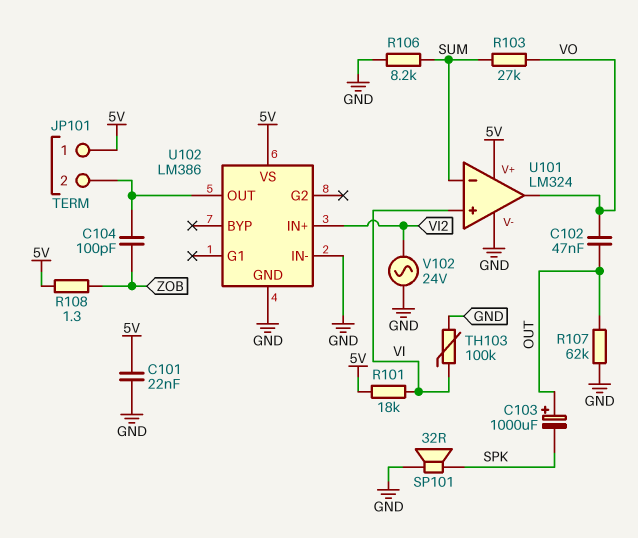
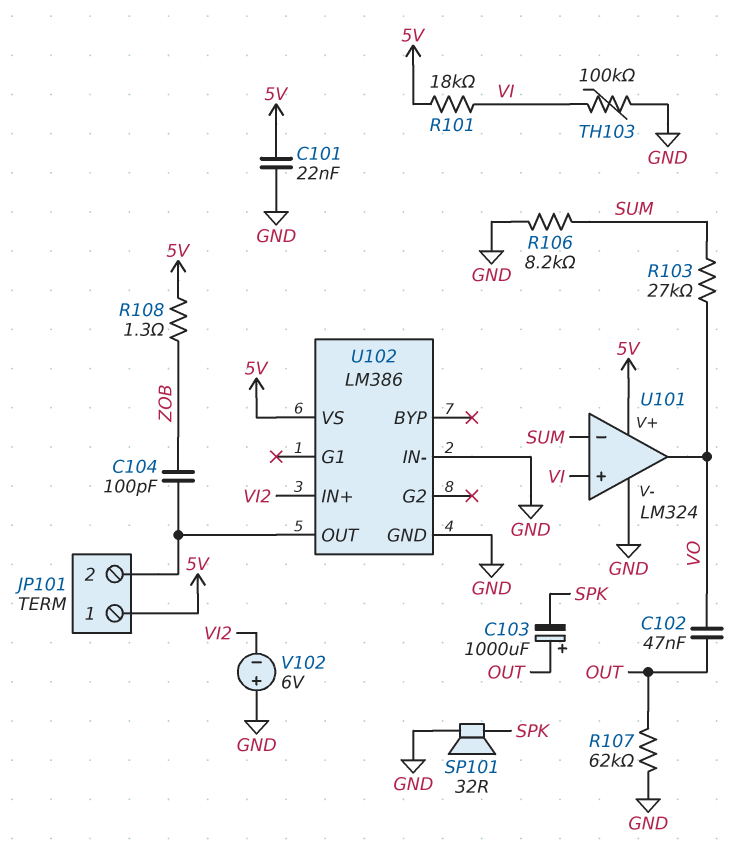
V102: AC 24V (GND, VI2) -> 6V (plus GND, minus VI2)

